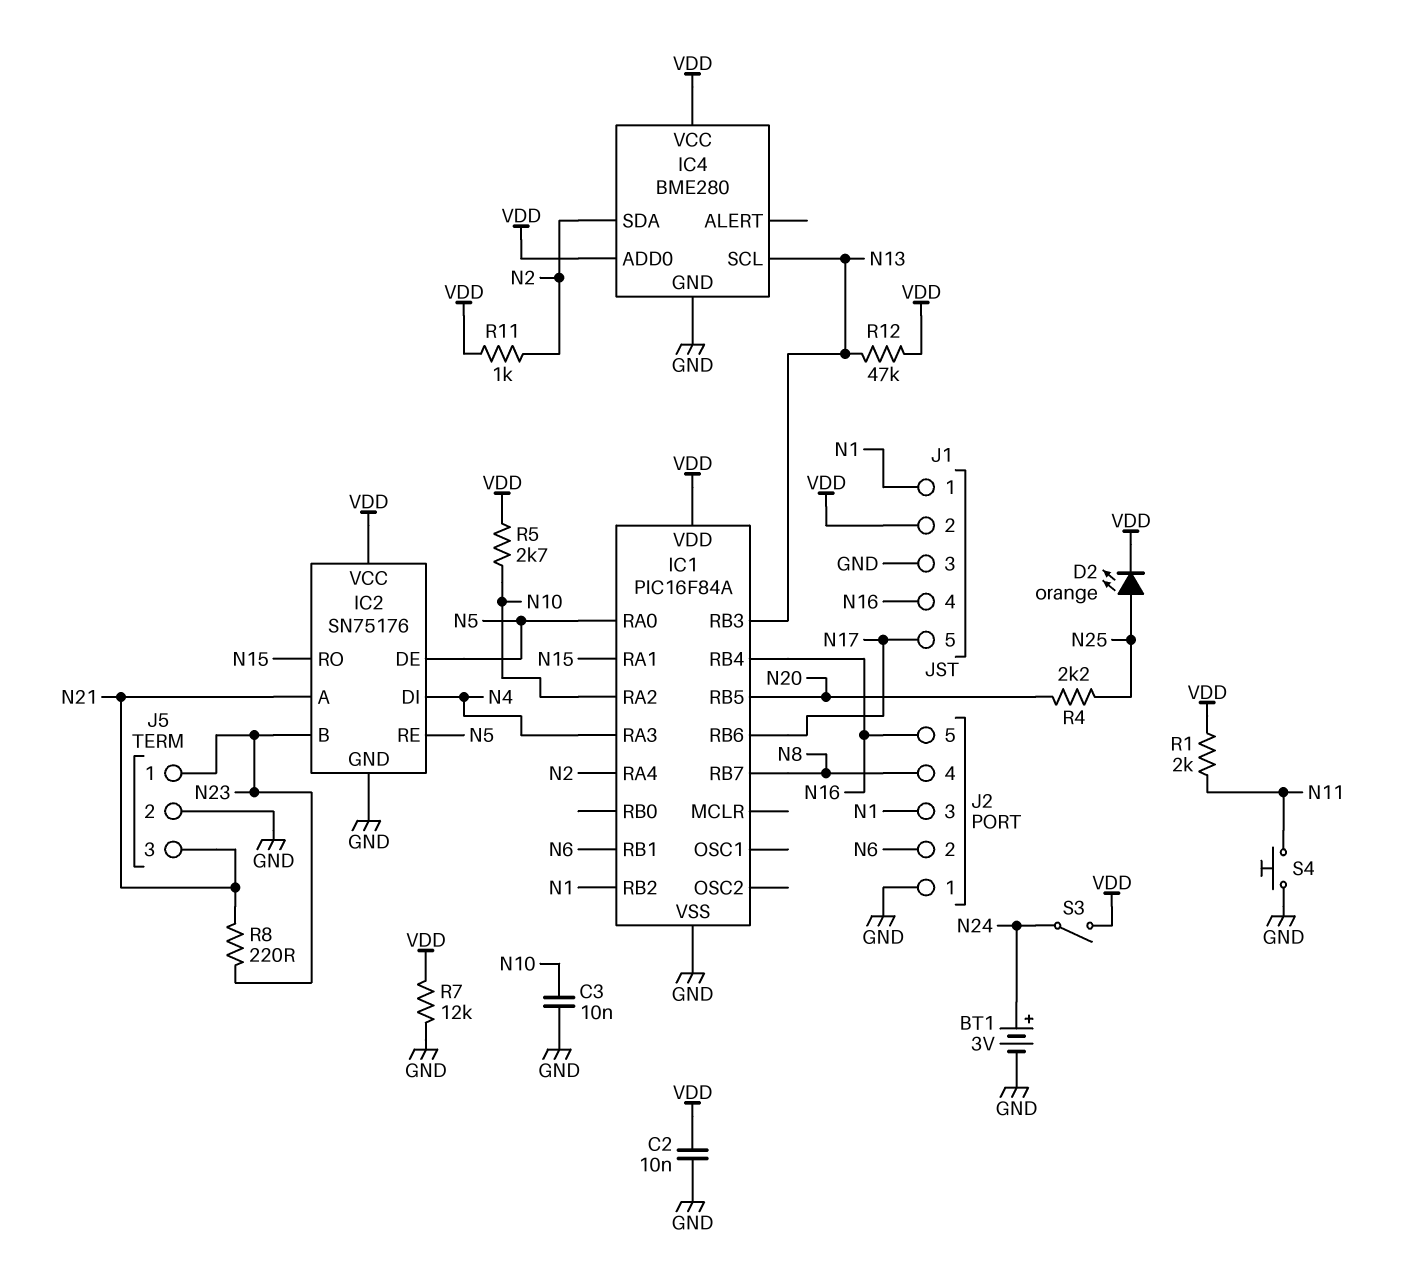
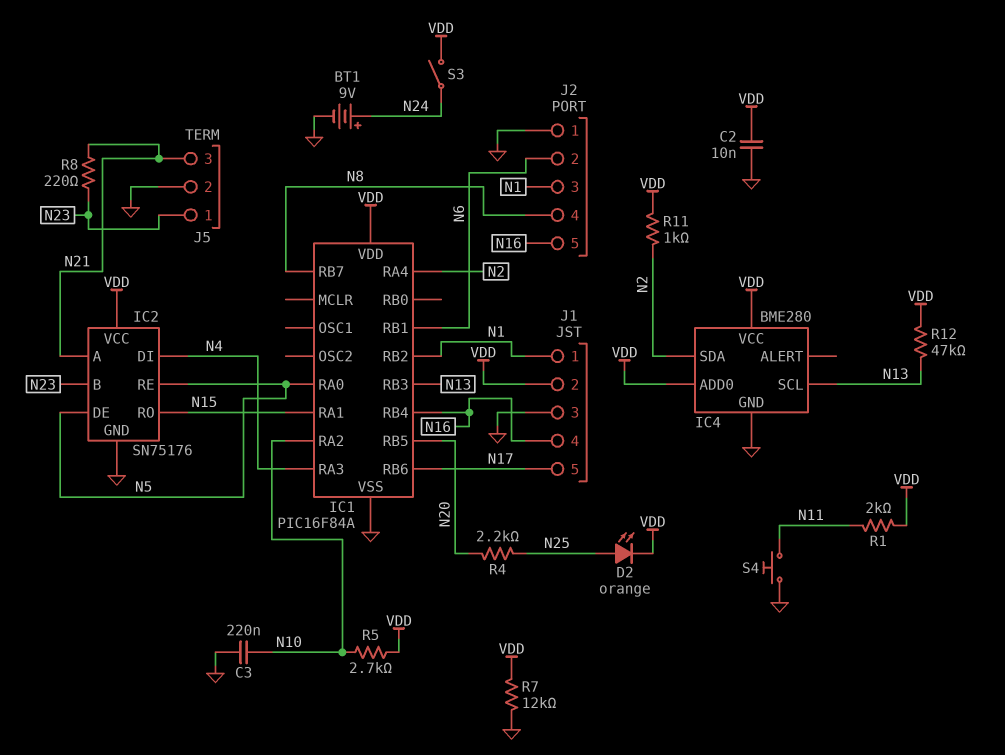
BT1: 3V (plus N24, minus GND) -> 9V (plus N24, minus GND)
C3: 10nF (GND, N10) -> 220nF (GND, N10)

